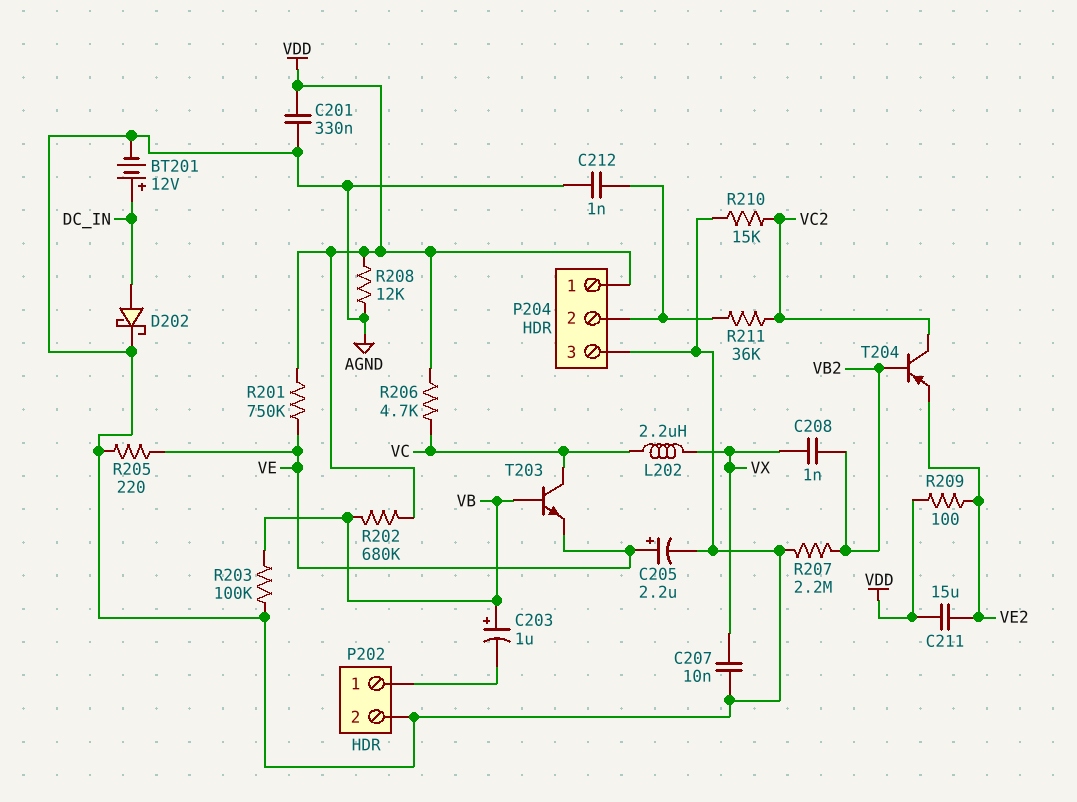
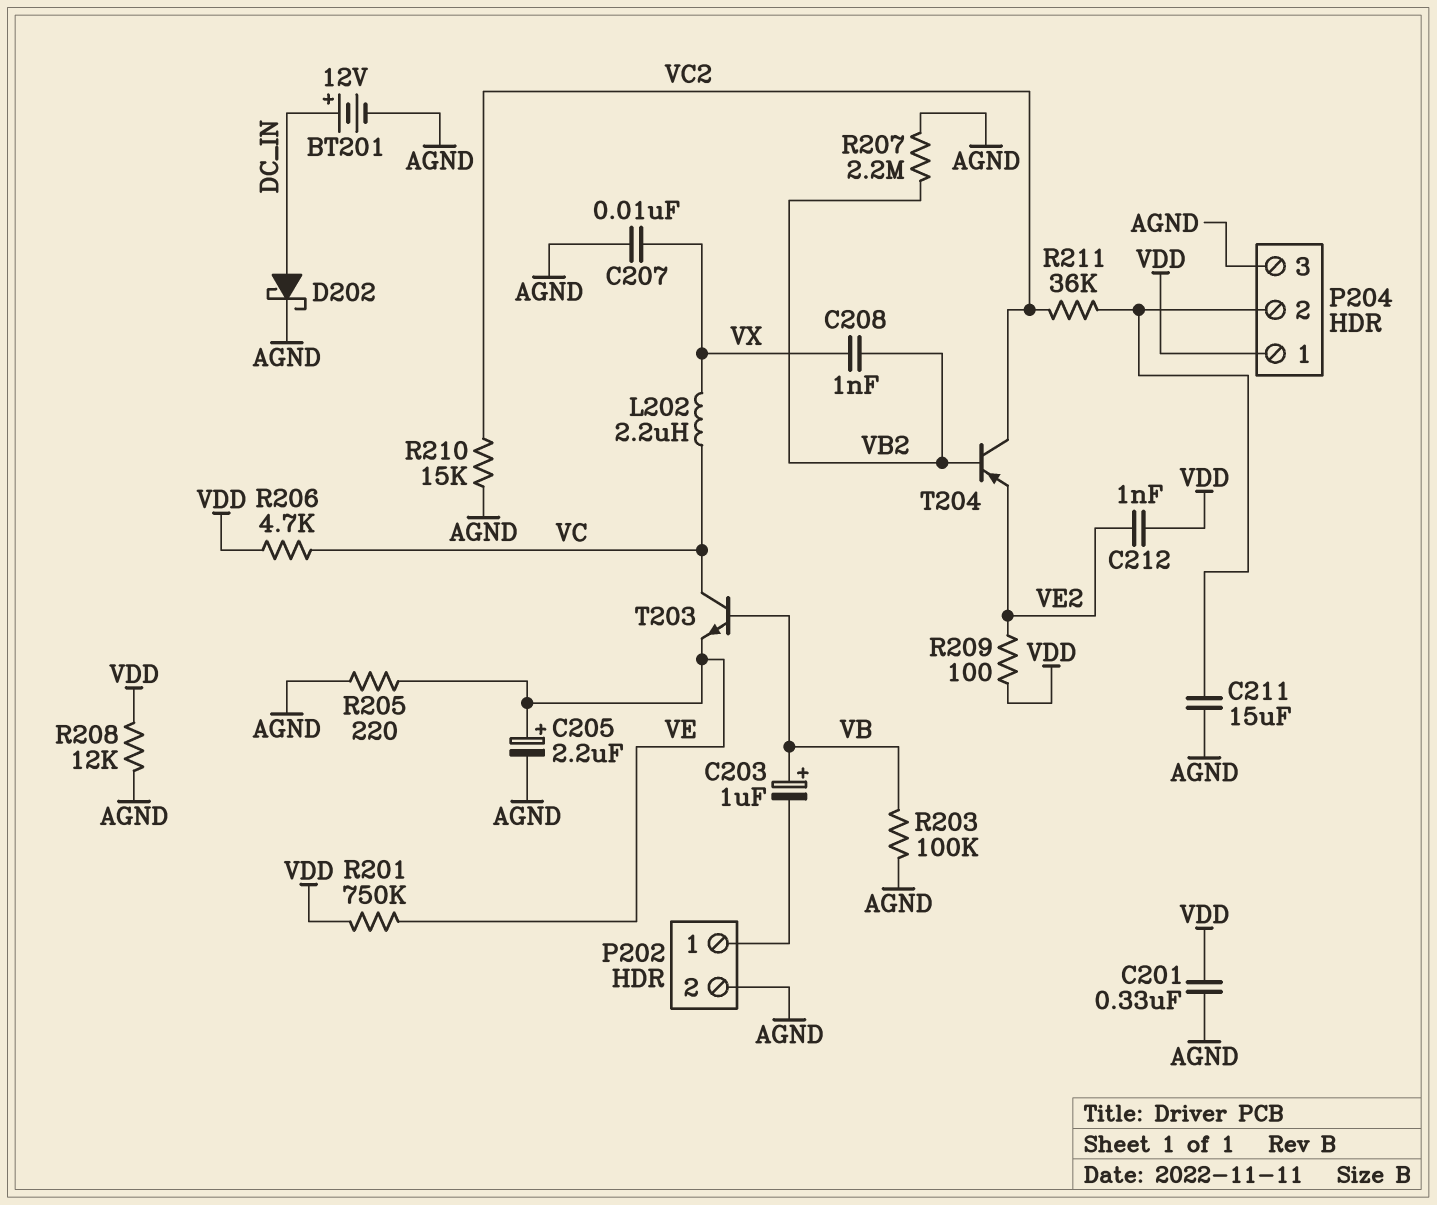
C211: 15uF (VDD, VE2) -> 15uF (AGND, P204/2)
C212: 1nF (AGND, P204/2) -> 1nF (VDD, VE2)
R202: 680k (VB, VDD) -> none

